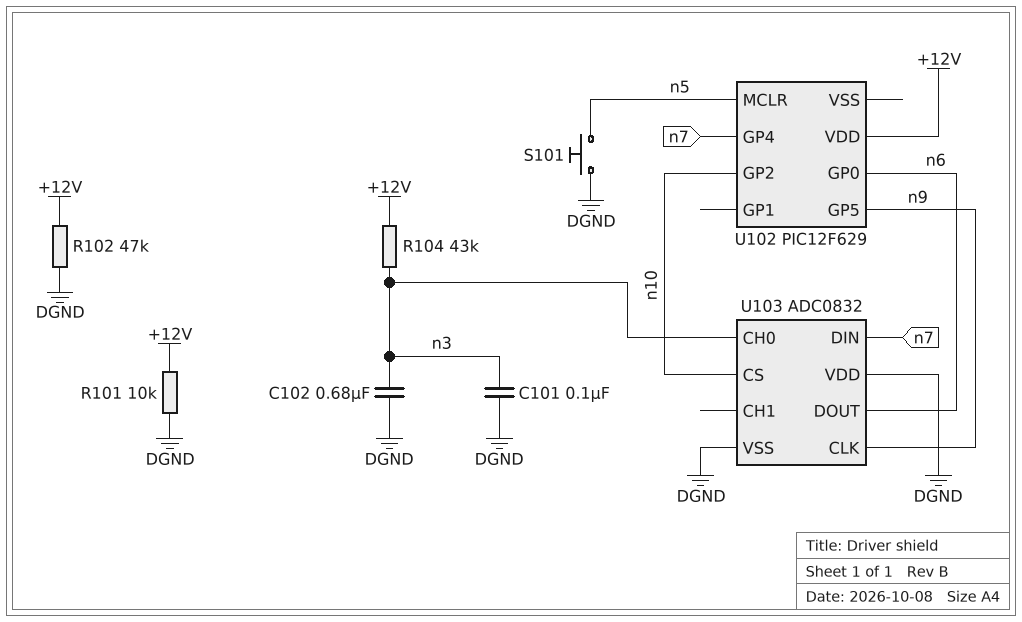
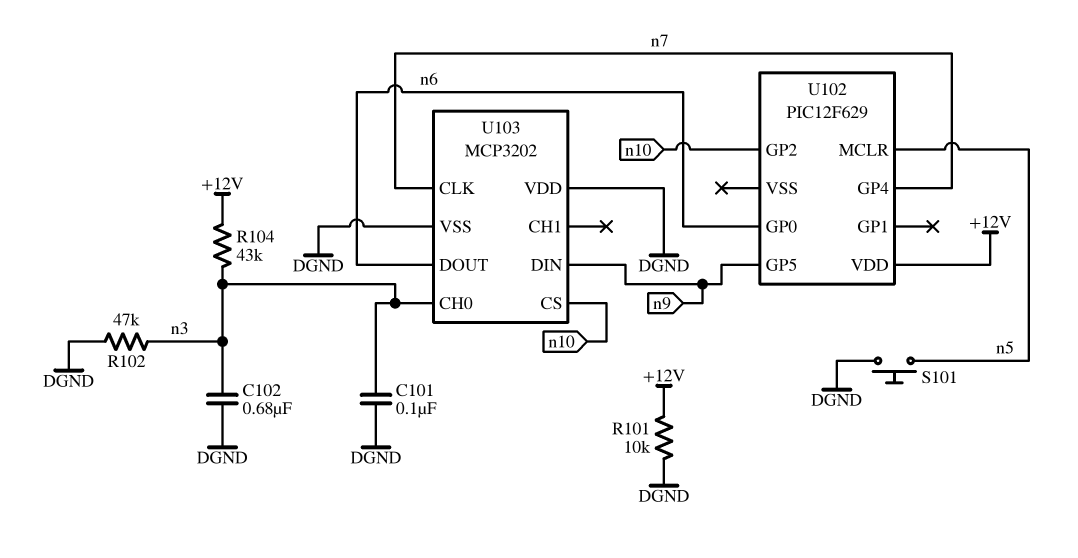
R102: 47k (+12V, DGND) -> 47k (DGND, n3)
U103: ADC0832 -> MCP3202
U103 pin CLK: n9 -> n7
U103 pin DIN: n7 -> n9

